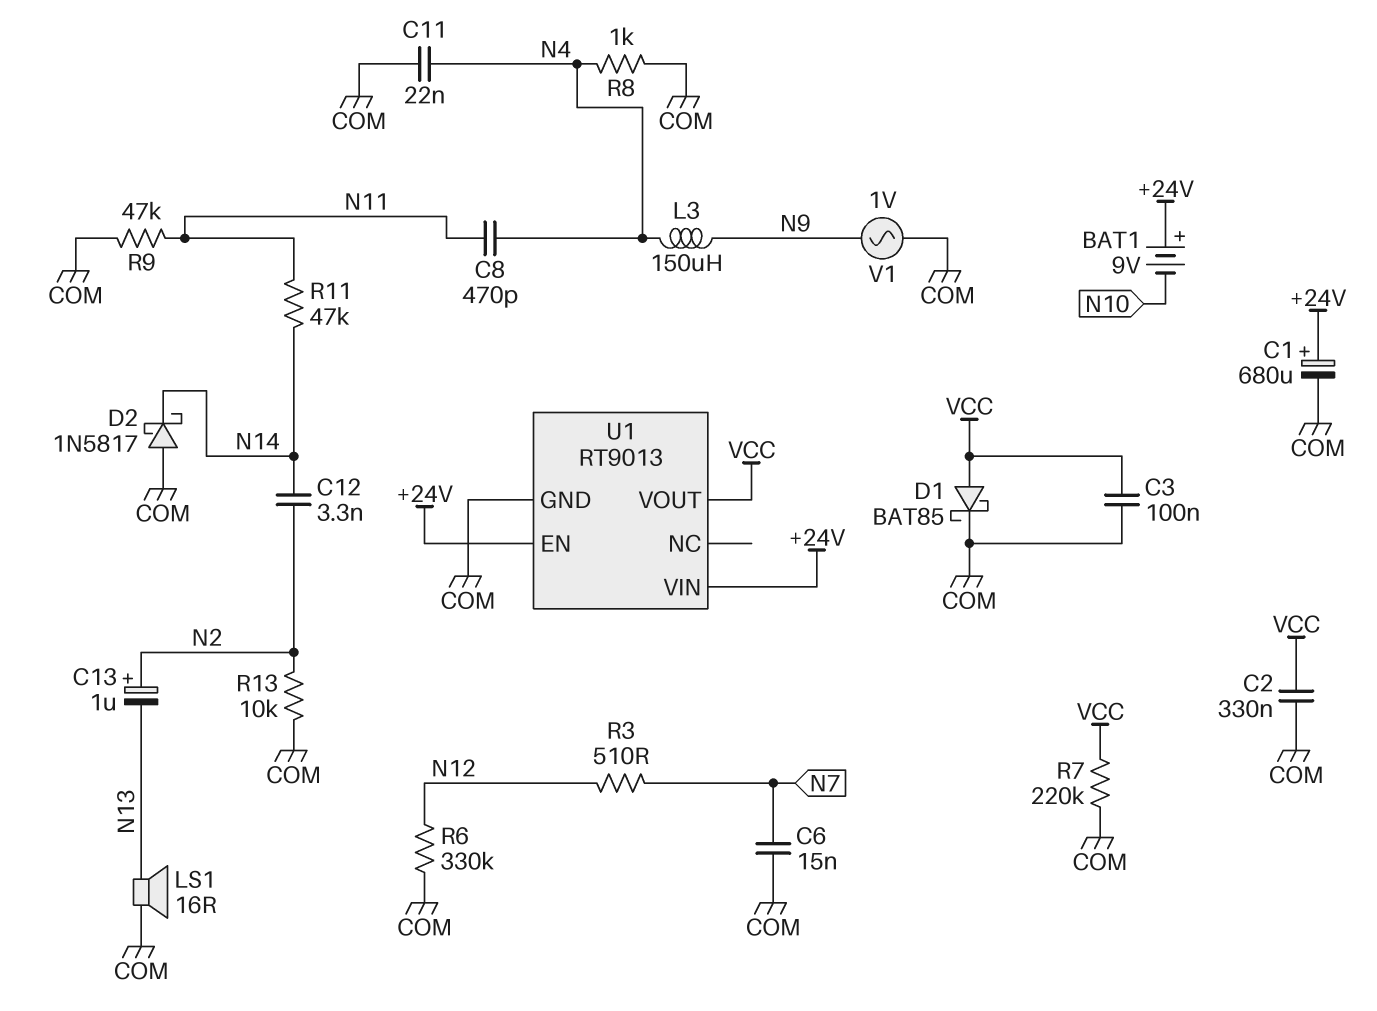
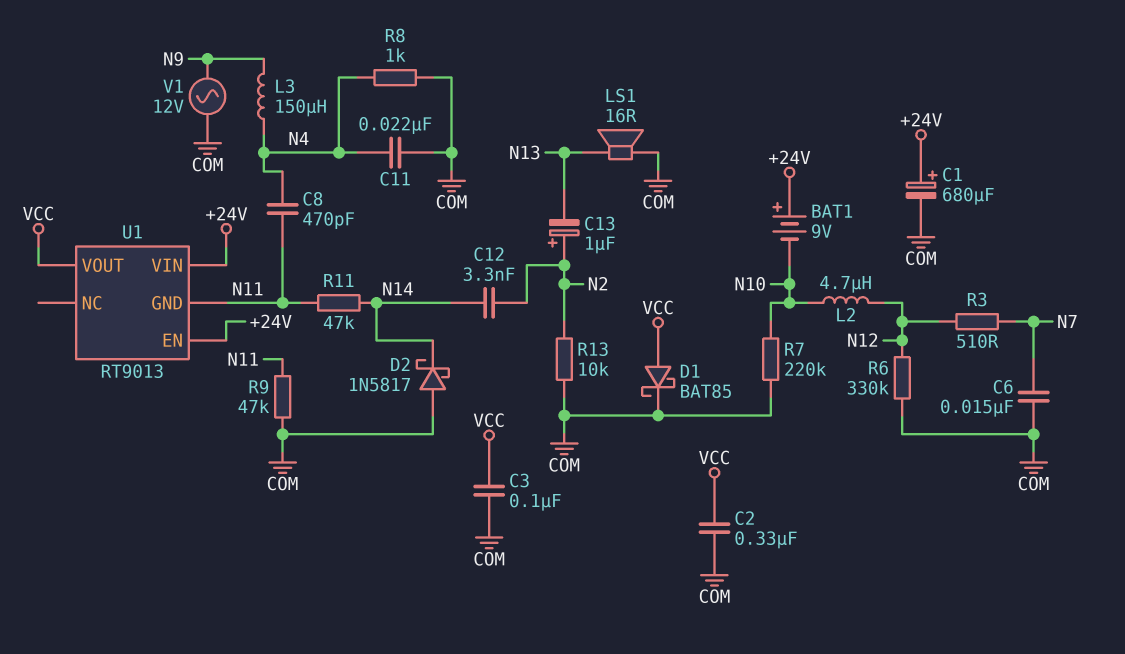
L2: none -> 4.7uH (N10, N12)
R7: 220k (COM, VCC) -> 220k (COM, N10)
U1 pin GND: COM -> N11
V1: AC 1V (COM, N9) -> AC 12V (COM, N9)

